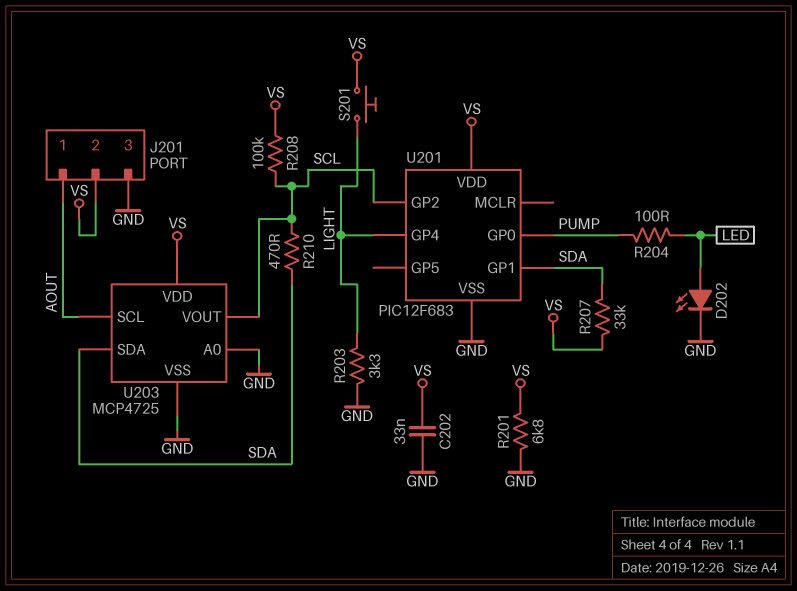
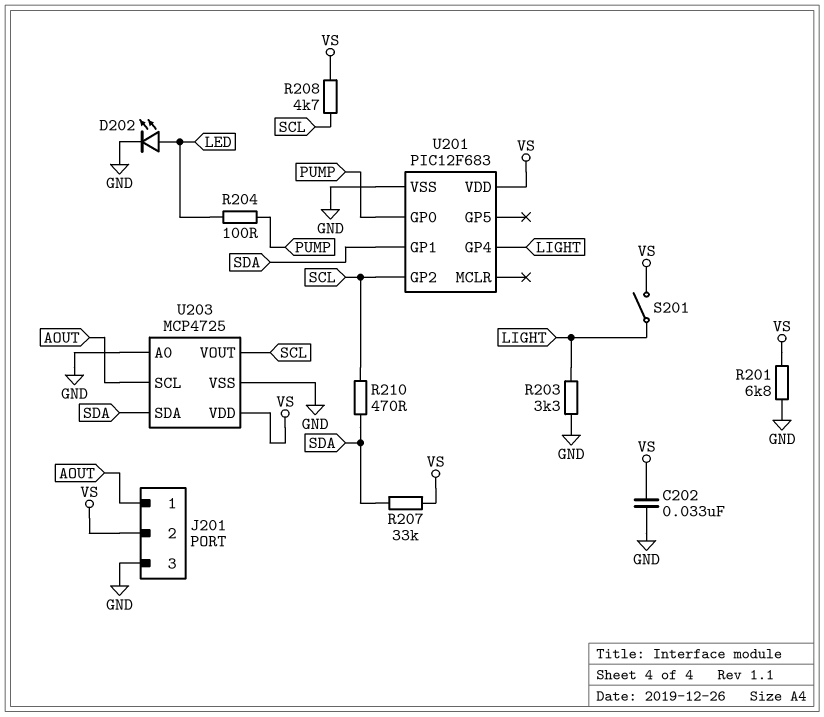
R208: 100k (SCL, VS) -> 4.7k (SCL, VS)
S201: button (LIGHT, VS) -> switch (LIGHT, VS)

